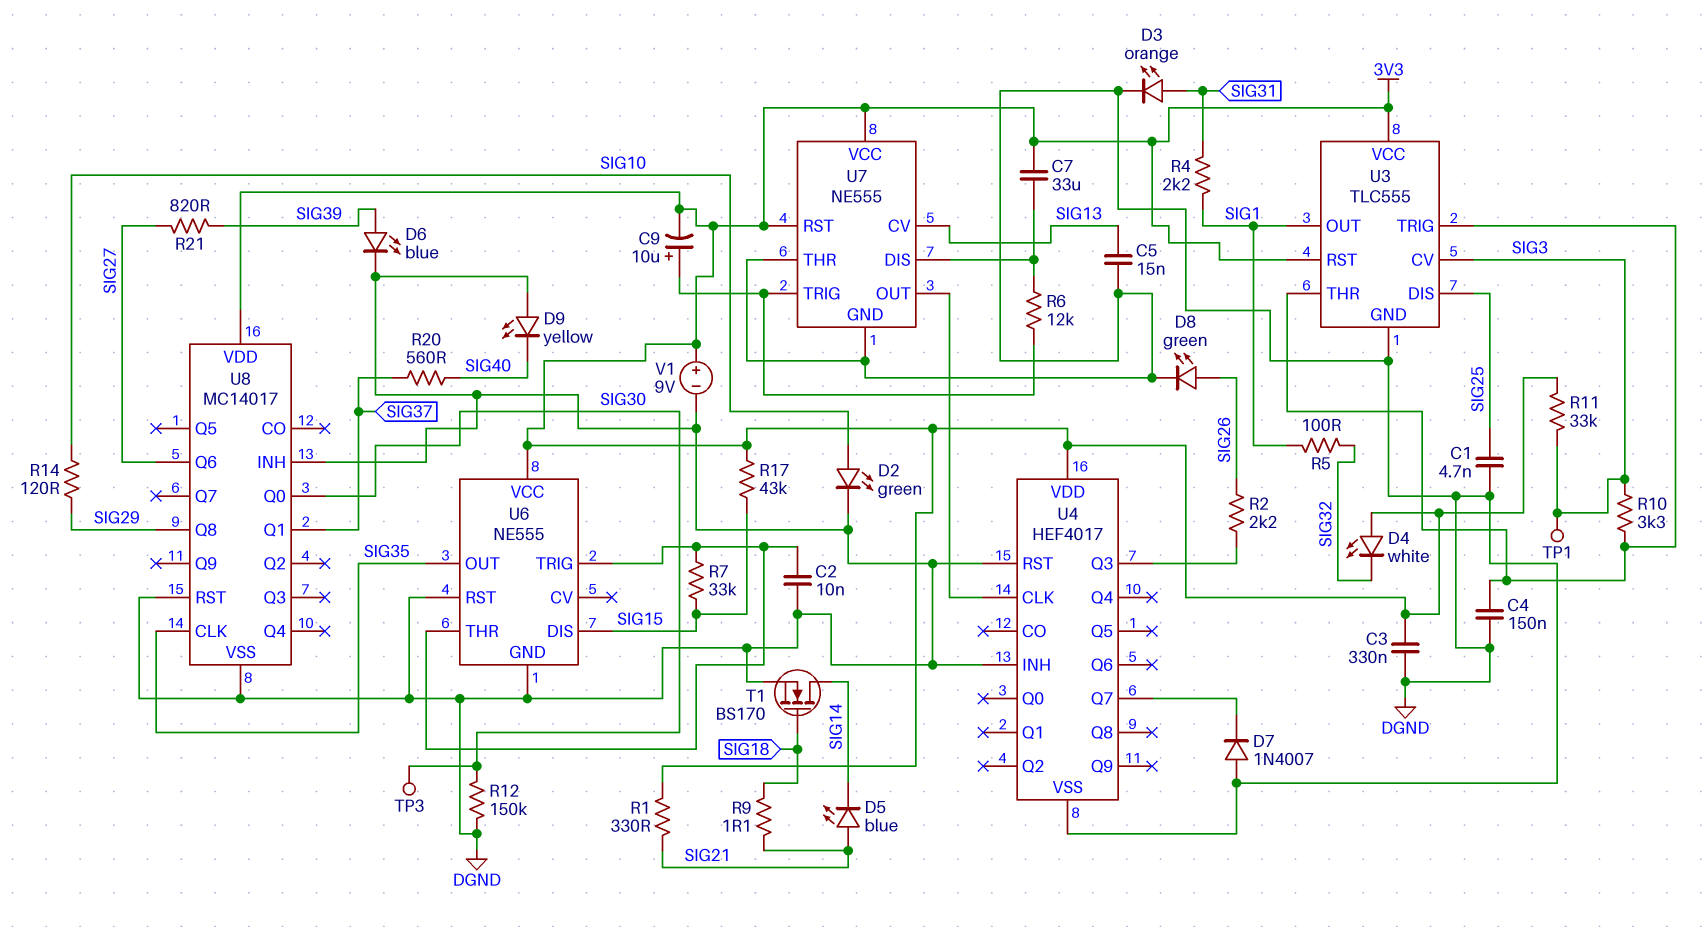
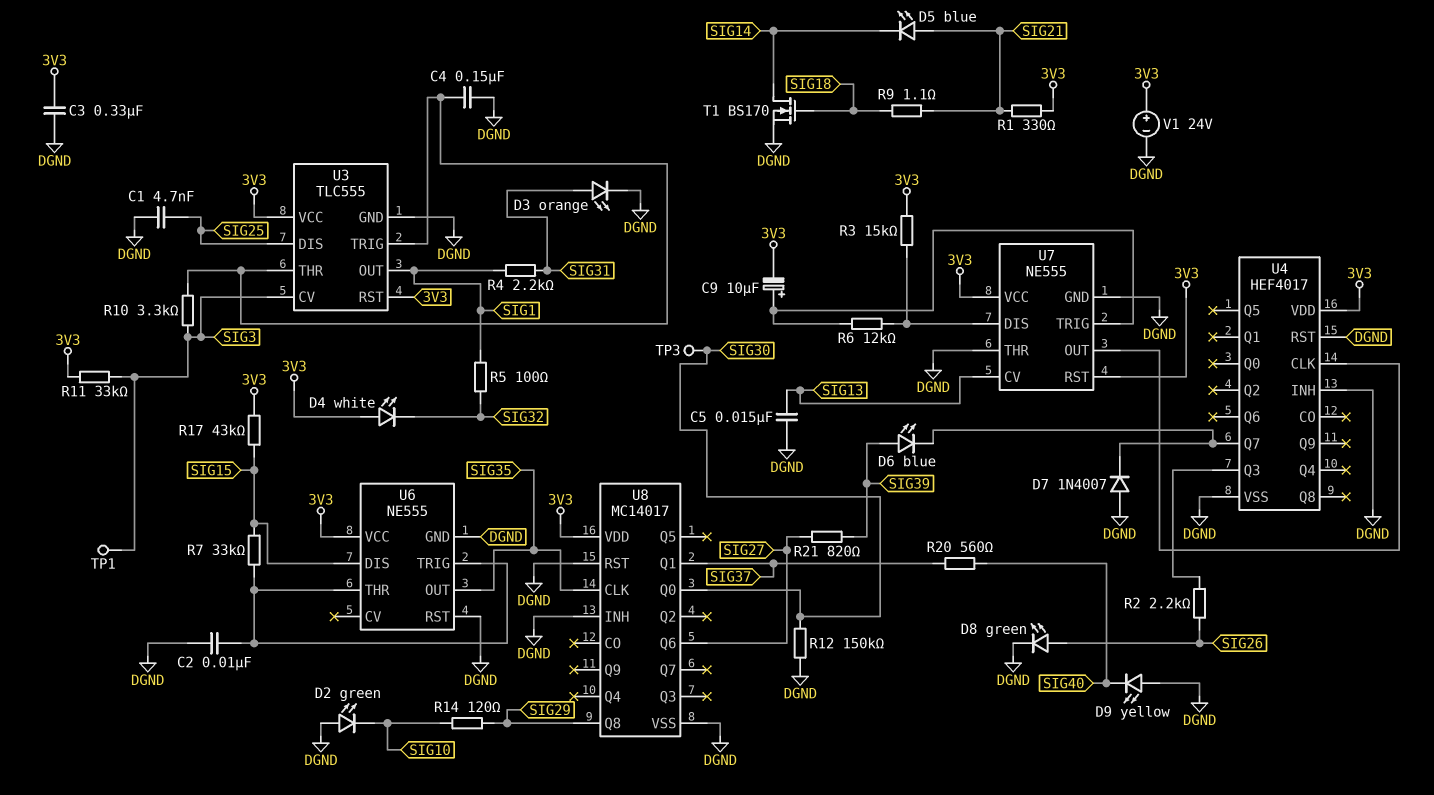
C7: 33uF (3V3, U7/DIS) -> none
D2: LED green (A SIG10, K DGND) -> LED green (A DGND, K SIG10)
D6: LED blue (A SIG39, K DGND) -> LED blue (A SIG39, K U4/Q7)
R3: none -> 15k (3V3, U7/DIS)
V1: 9V (plus 3V3, minus DGND) -> 24V (plus 3V3, minus DGND)

